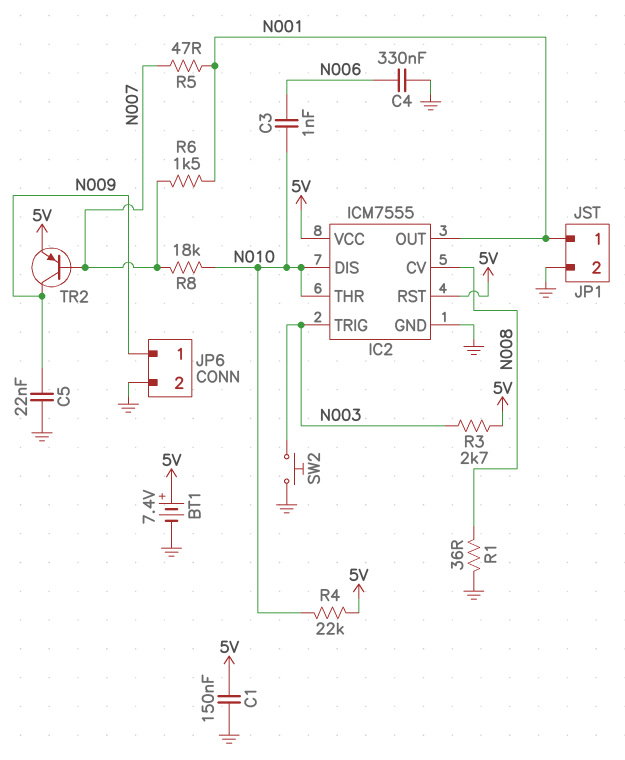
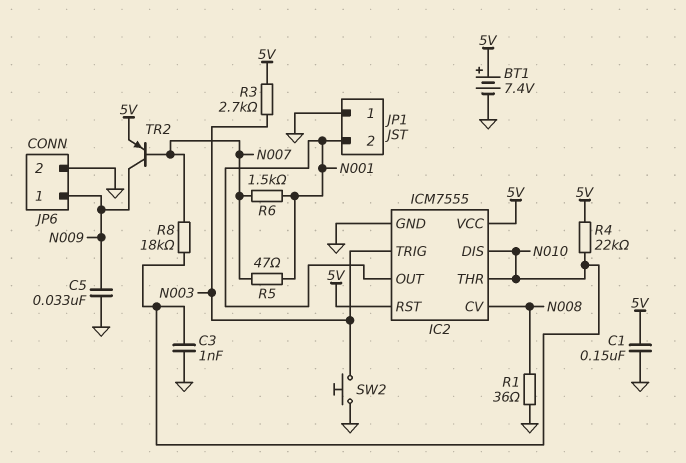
C3: 1nF (N006, N010) -> 1nF (GND, N010)
C4: 330nF (GND, N006) -> none
C5: 22nF (GND, N009) -> 33nF (GND, N009)
JP1 pin 1: N001 -> GND
JP1 pin 2: GND -> N001

